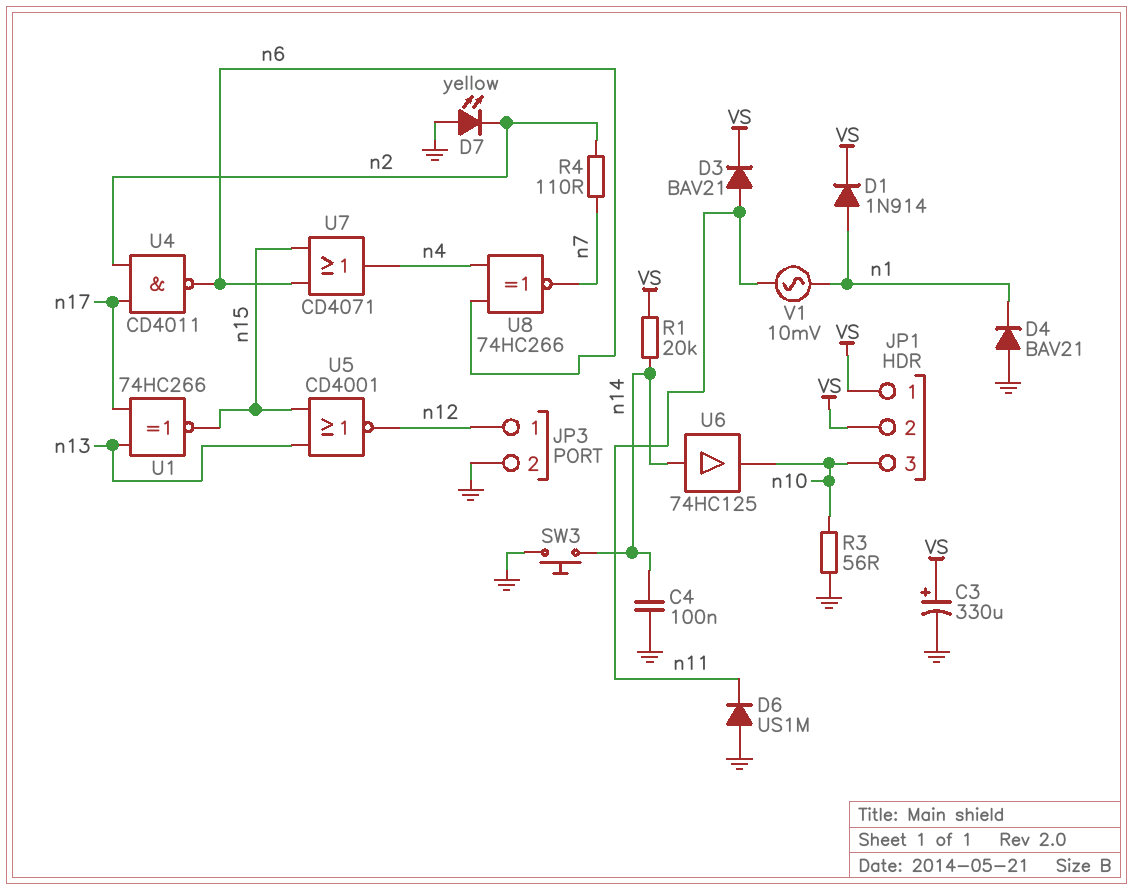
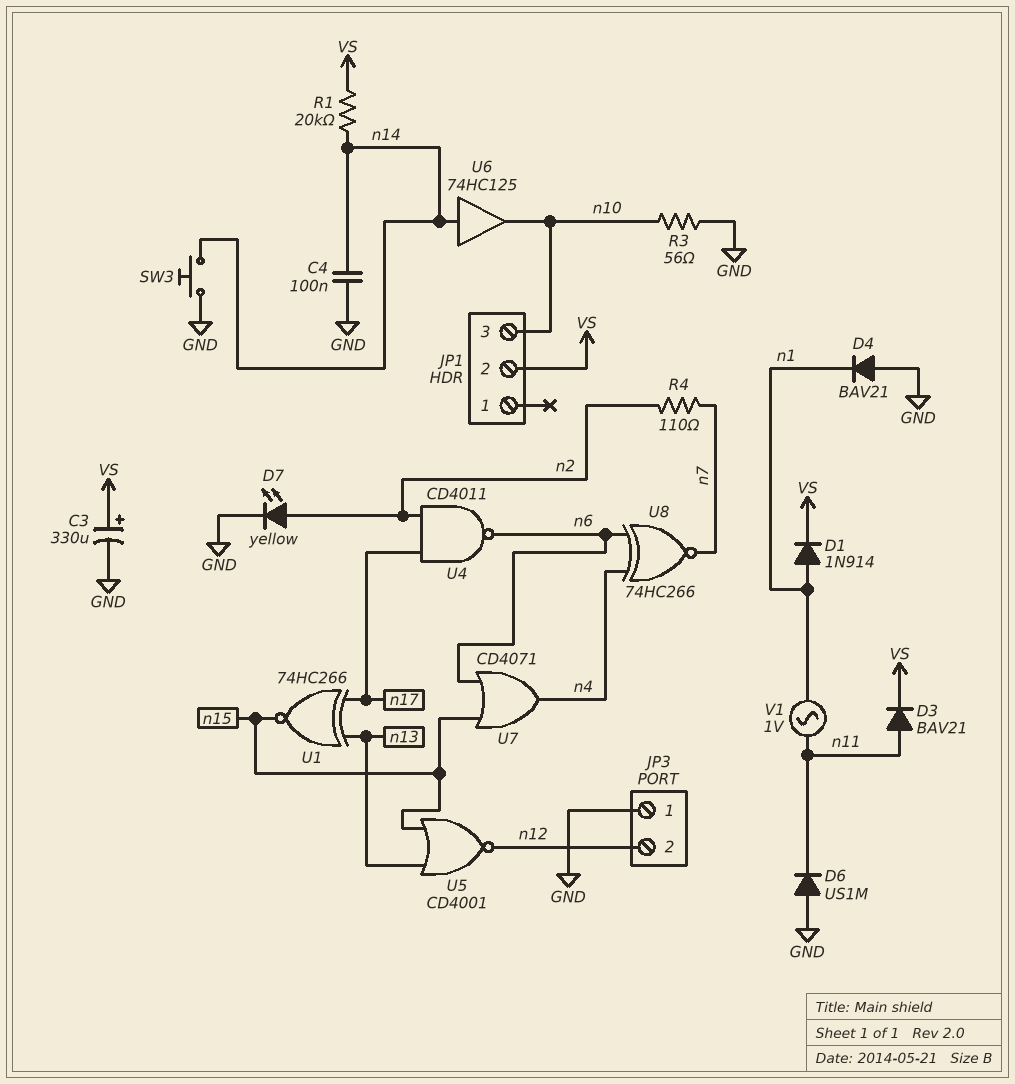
D7: LED yellow (A GND, K n2) -> LED yellow (A n2, K GND)
JP1 pin 1: VS -> none
JP3 pin 1: n12 -> GND
JP3 pin 2: GND -> n12
V1: AC 10mV (n1, n11) -> AC 1V (n1, n11)

